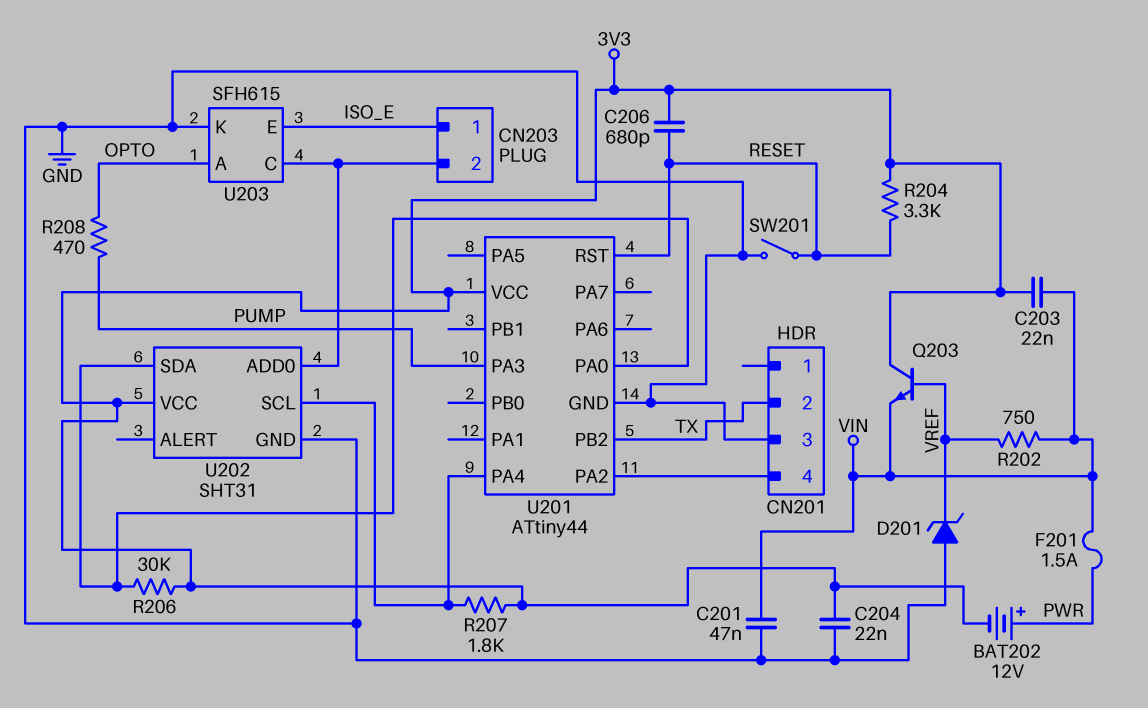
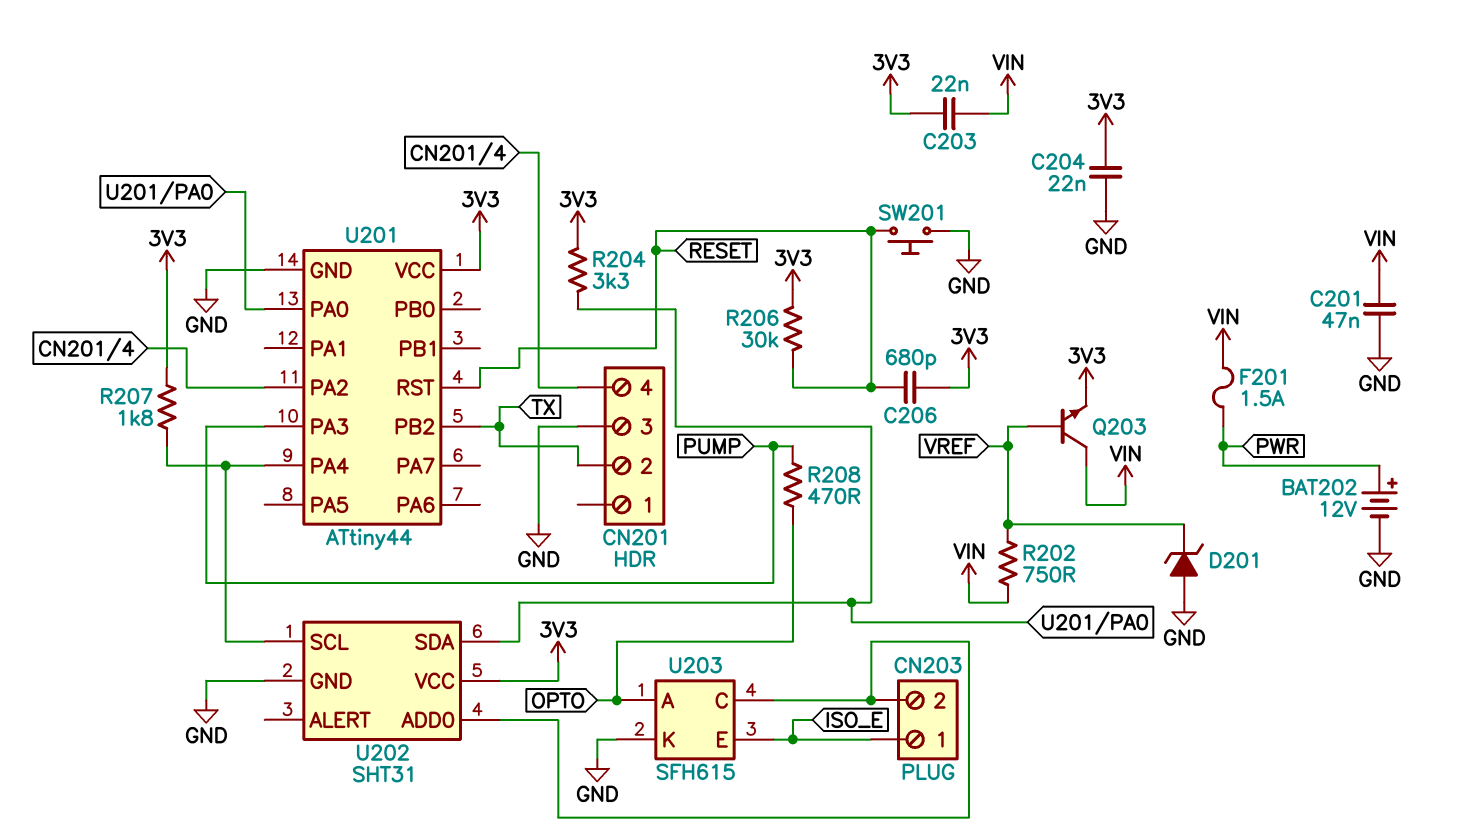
BAT202: 12V (plus PWR, minus 3V3) -> 12V (plus PWR, minus GND)
Q203: NPN (B VREF, C 3V3, E VIN) -> NPN (B VREF, C VIN, E 3V3)
R204: 3.3k (3V3, RESET) -> 3.3k (3V3, U201/PA0)
R206: 30k (3V3, U201/PA0) -> 30k (3V3, RESET)
SW201: switch (GND, RESET) -> button (GND, RESET)

